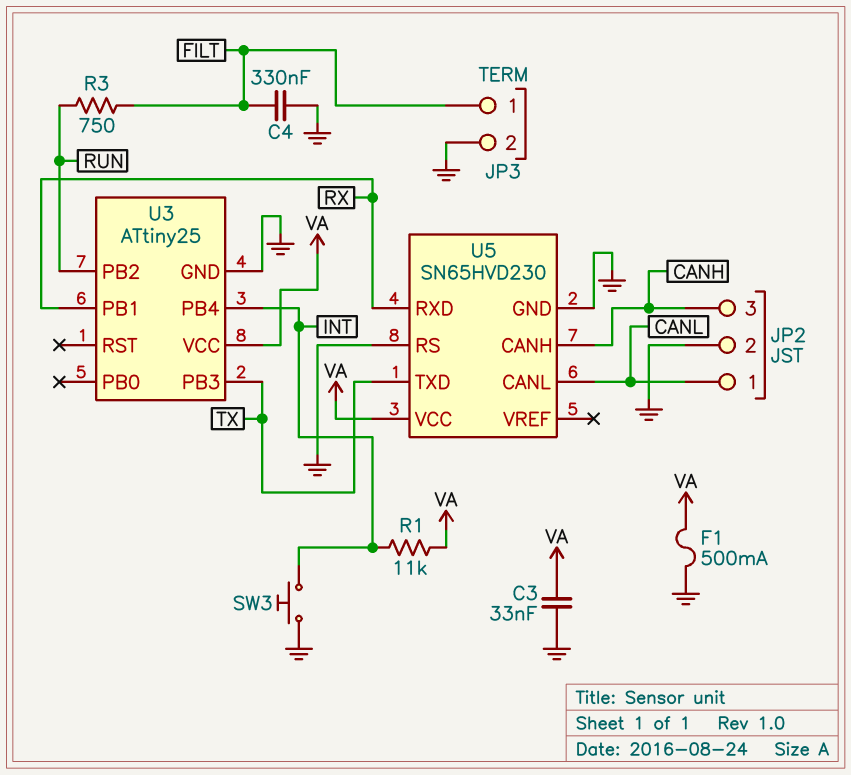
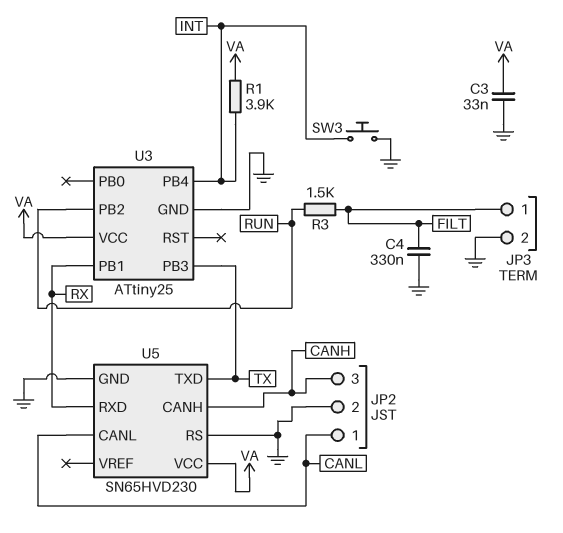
F1: 500mA (GND, VA) -> none
R1: 11k (INT, VA) -> 3.9k (INT, VA)
R3: 750 (FILT, RUN) -> 1.5k (FILT, RUN)

